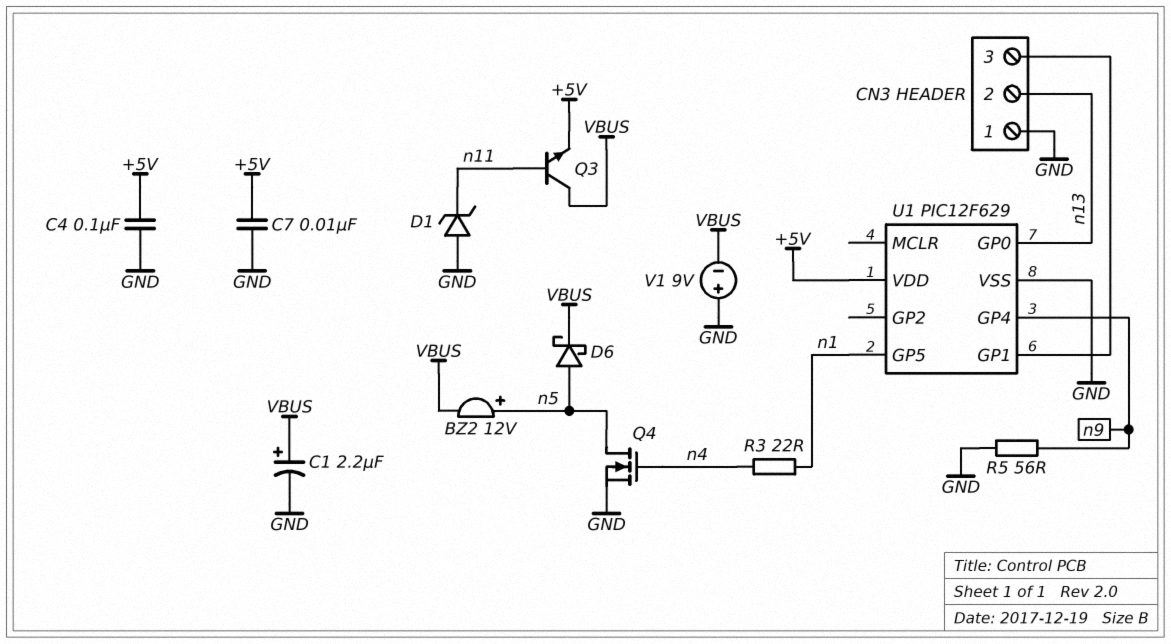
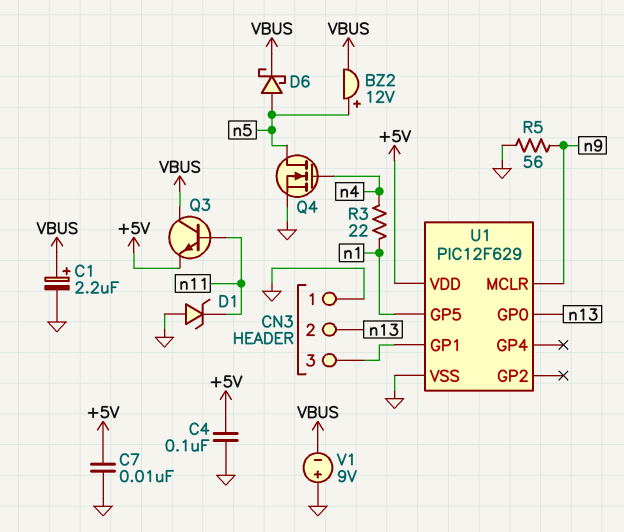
U1 pin GP4: n9 -> none
U1 pin MCLR: none -> n9

